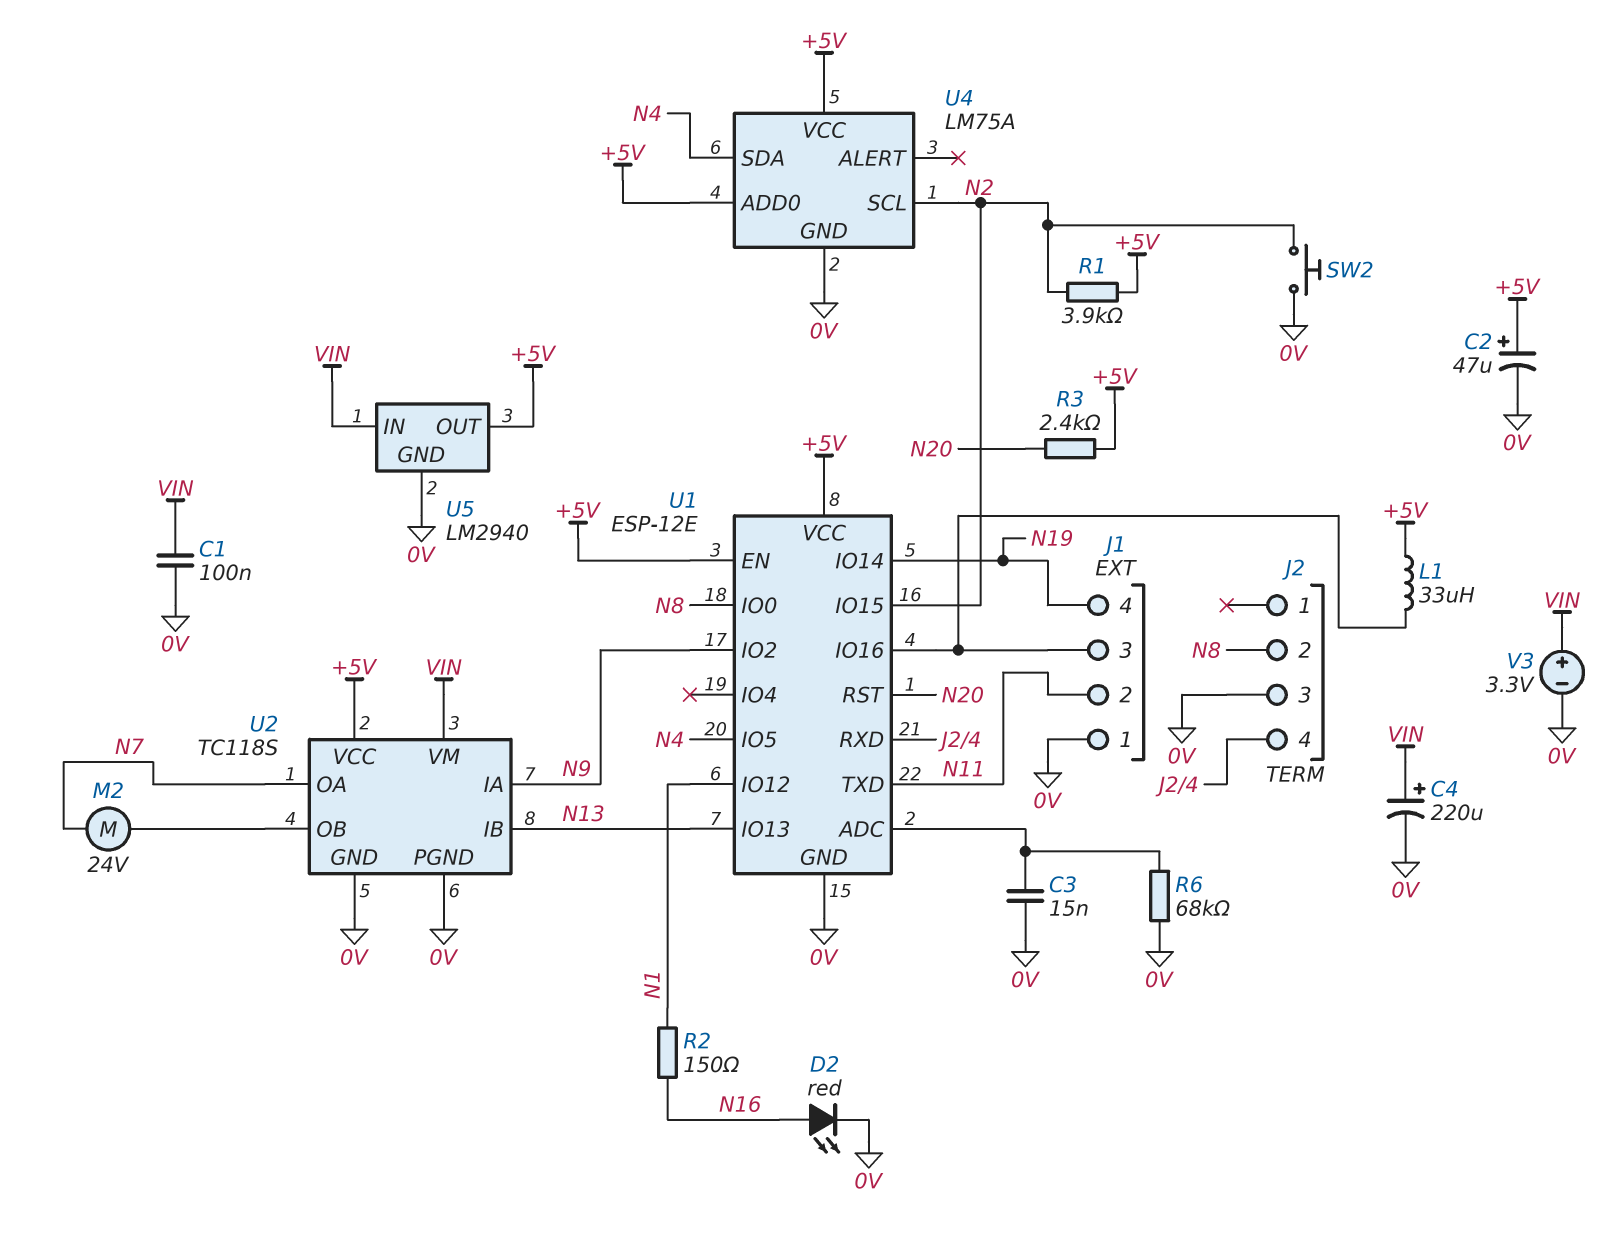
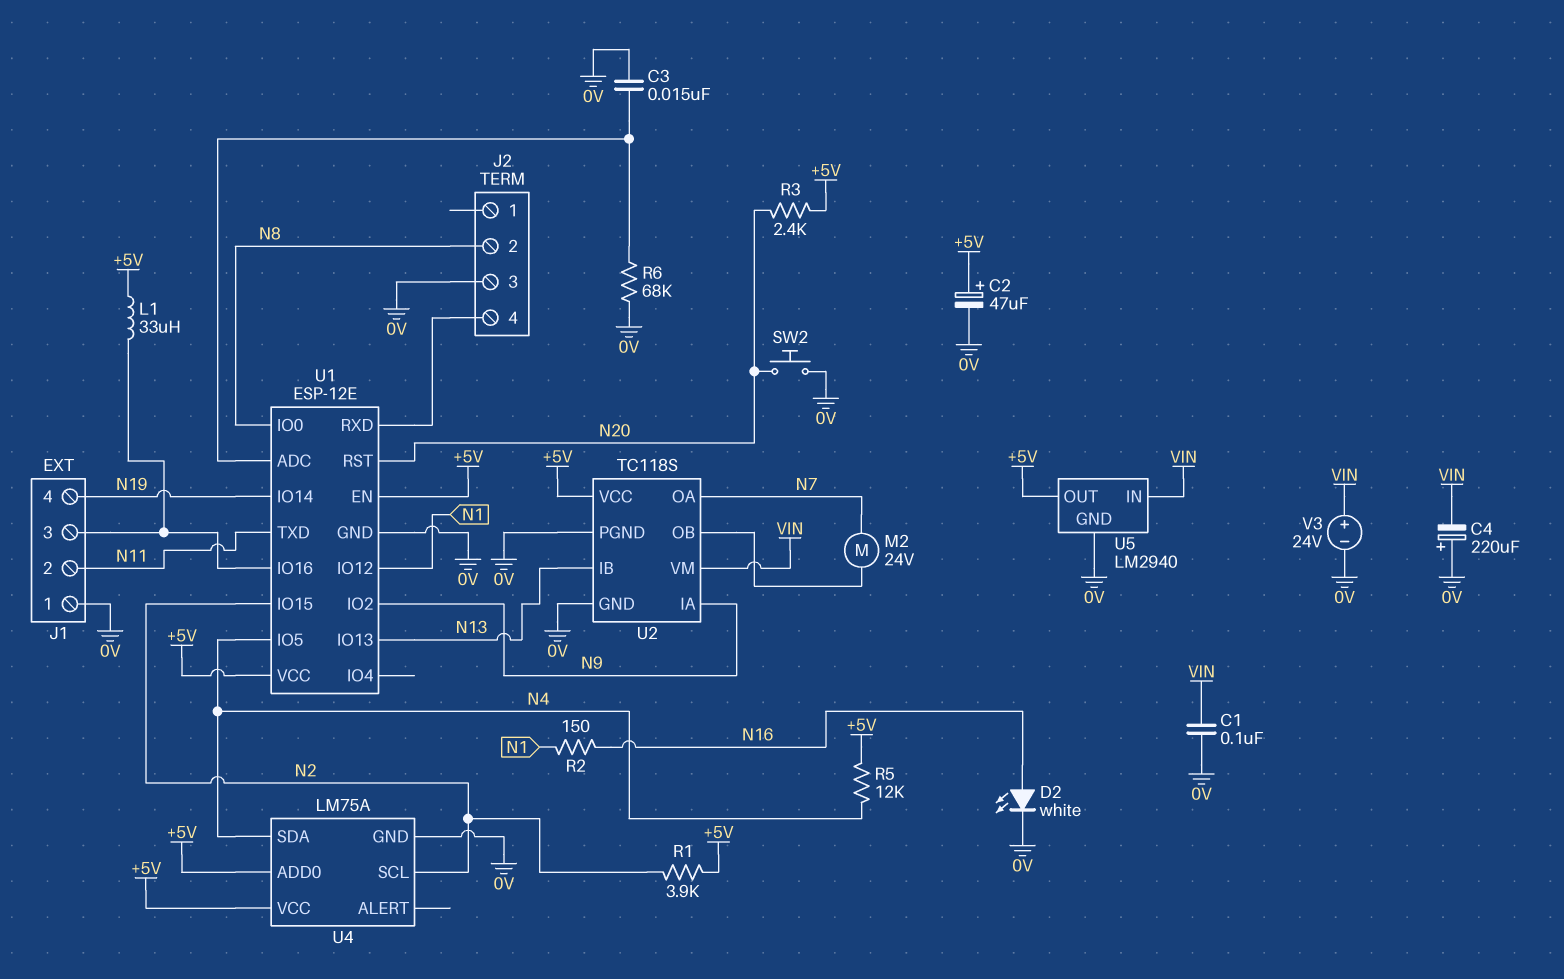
C4: 220uF (plus VIN, minus 0V) -> 220uF (plus 0V, minus VIN)
D2: LED red (A N16, K 0V) -> LED white (A N16, K 0V)
R5: none -> 12k (+5V, N4)
SW2: button (0V, N2) -> button (0V, N20)
V3: 3.3V (plus VIN, minus 0V) -> 24V (plus VIN, minus 0V)

